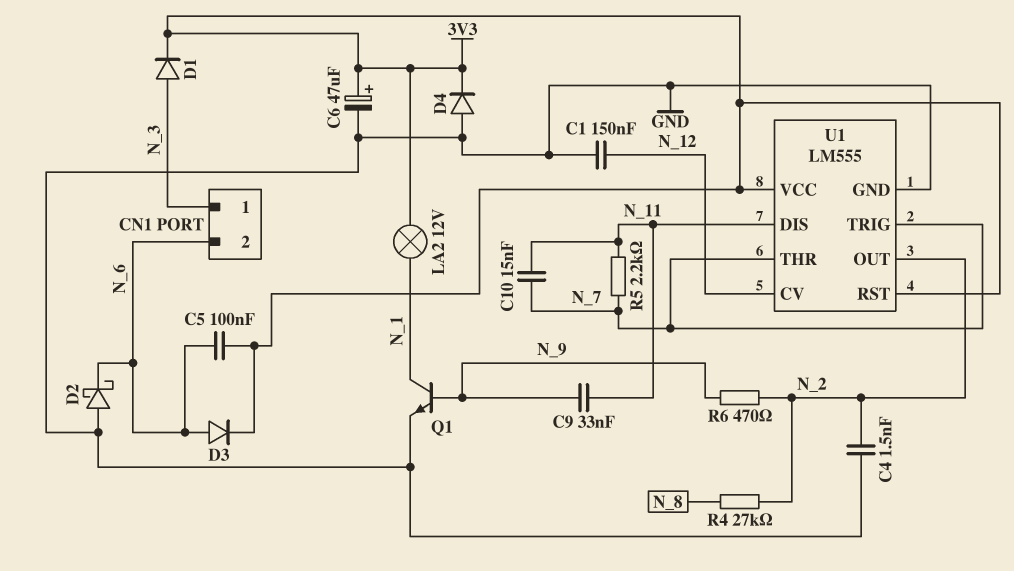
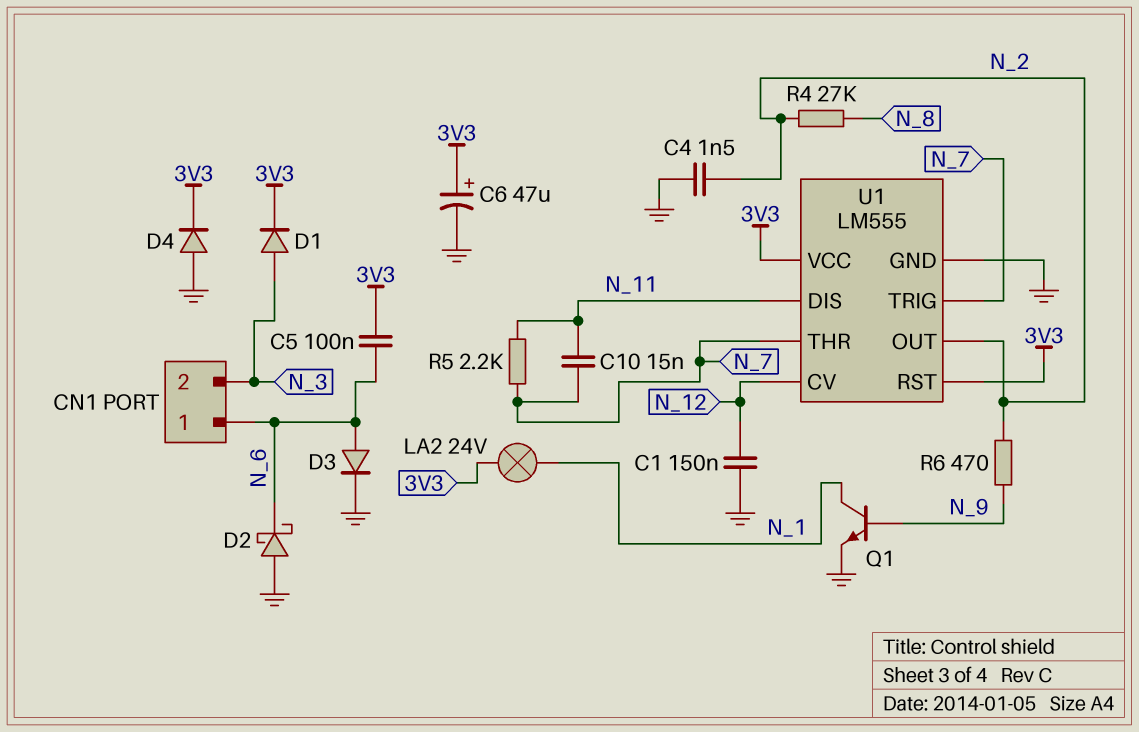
C9: 33nF (N_9, N_11) -> none
CN1 pin 1: N_3 -> N_6
CN1 pin 2: N_6 -> N_3
D3: diode (A N_6, K 3V3) -> diode (A N_6, K GND)
LA2: lamp 12V (3V3, N_1) -> lamp 24V (3V3, N_1)

